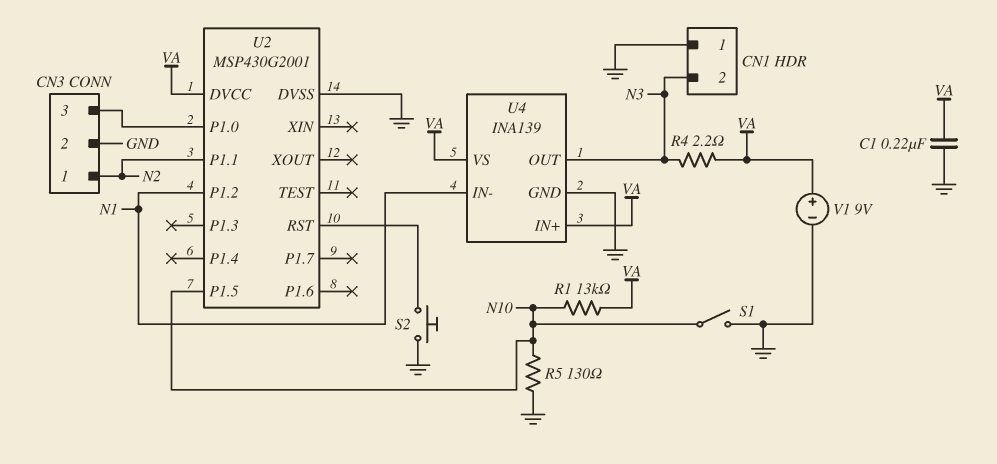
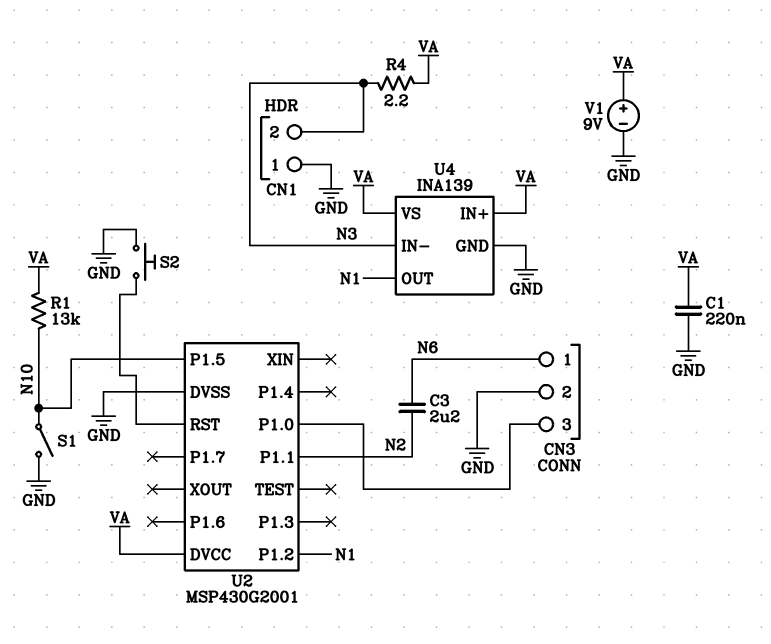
C3: none -> 2.2uF (N2, N6)
CN3 pin 1: N2 -> N6
R5: 130 (GND, N10) -> none
U4 pin IN-: N1 -> N3
U4 pin OUT: N3 -> N1

